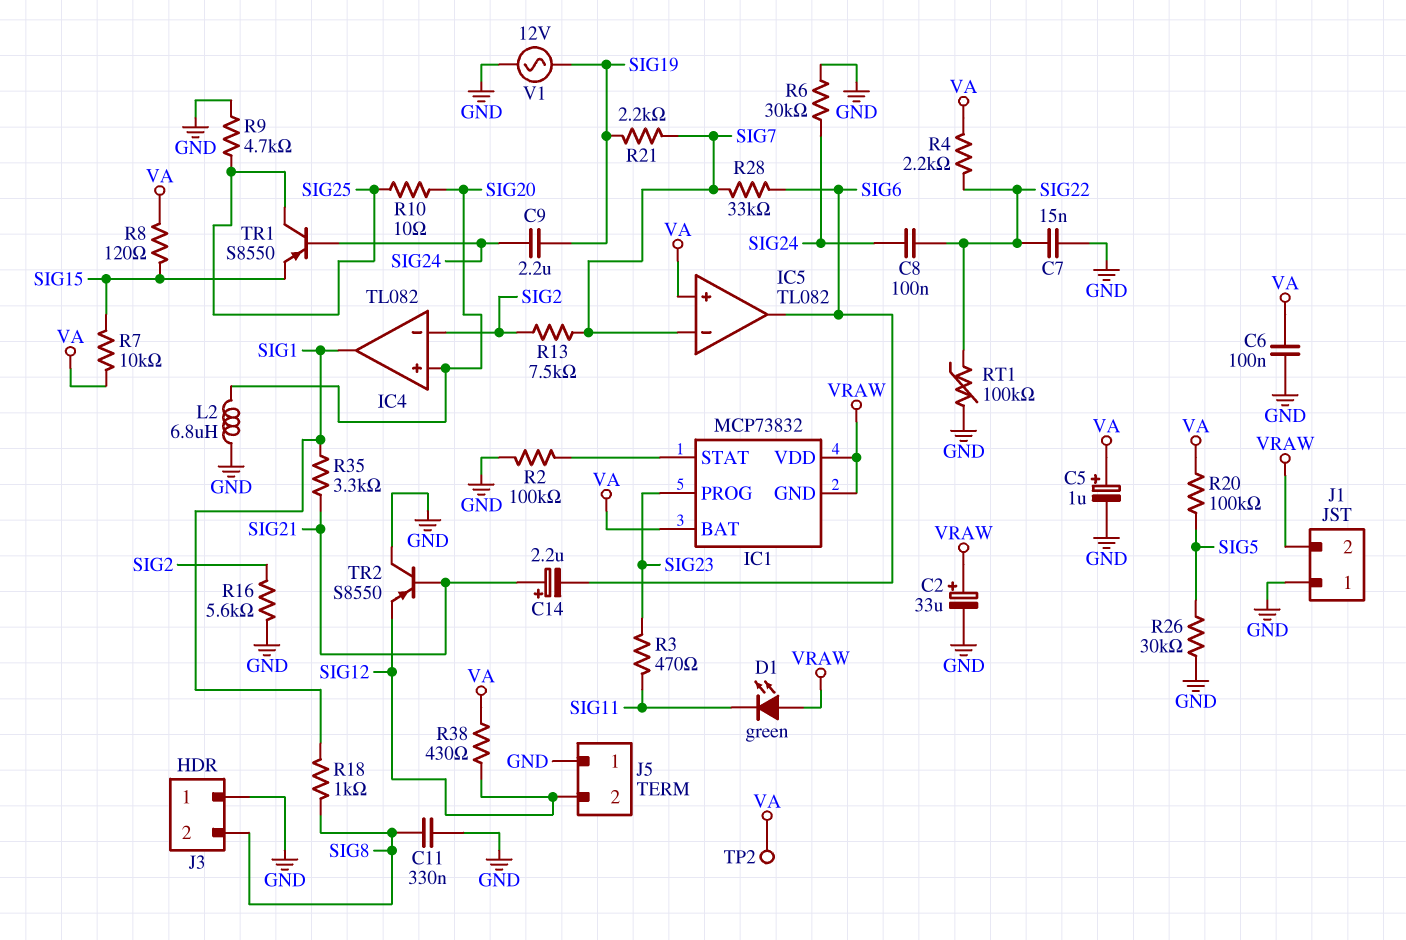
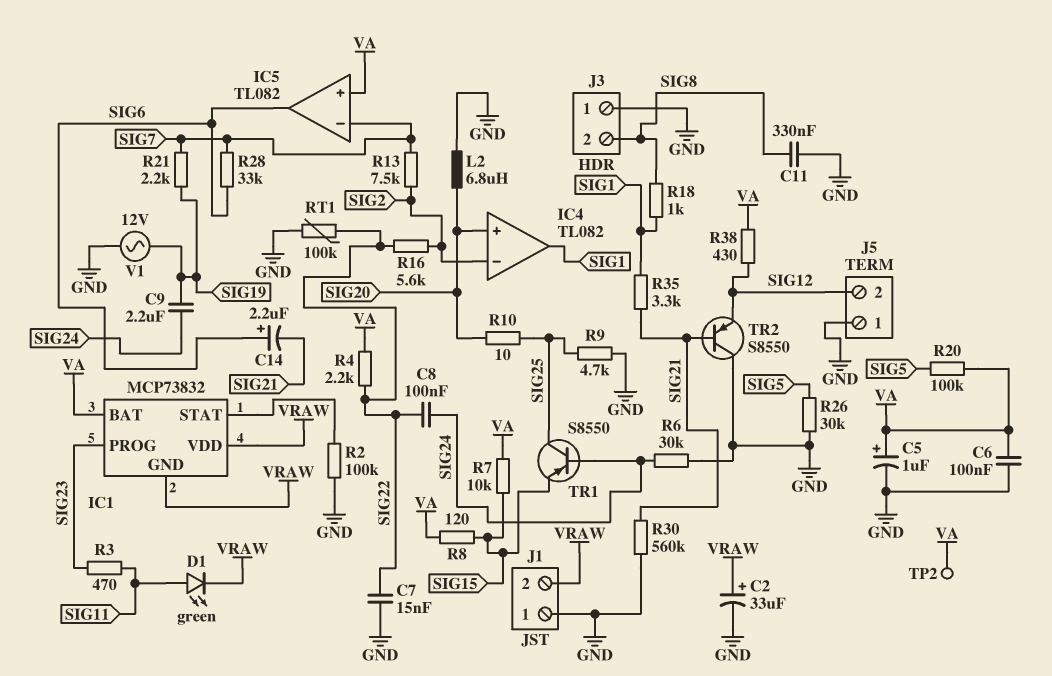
C14: 2.2uF (plus SIG21, minus SIG6) -> 2.2uF (plus SIG6, minus SIG21)
D1: LED green (A VRAW, K SIG11) -> LED green (A SIG11, K VRAW)
R16: 5.6k (GND, SIG2) -> 5.6k (SIG2, SIG22)
R30: none -> 560k (GND, SIG21)

